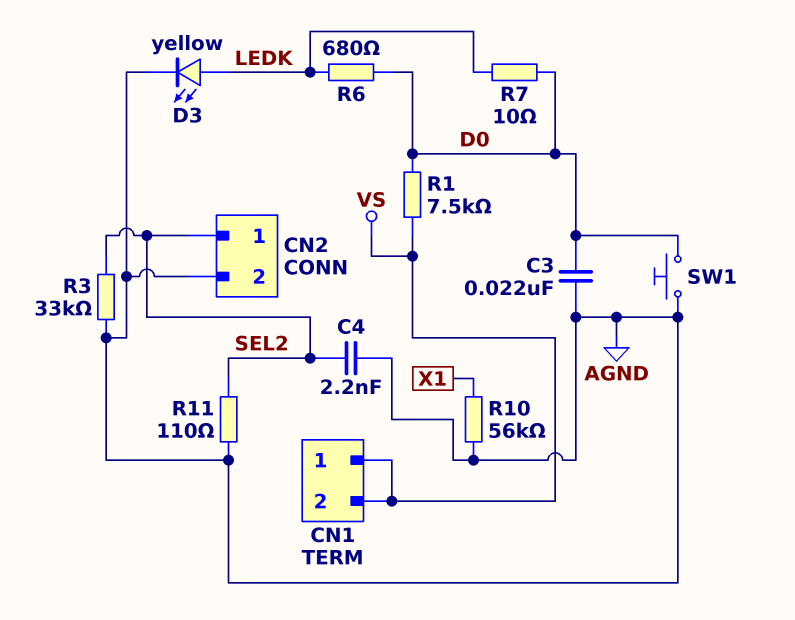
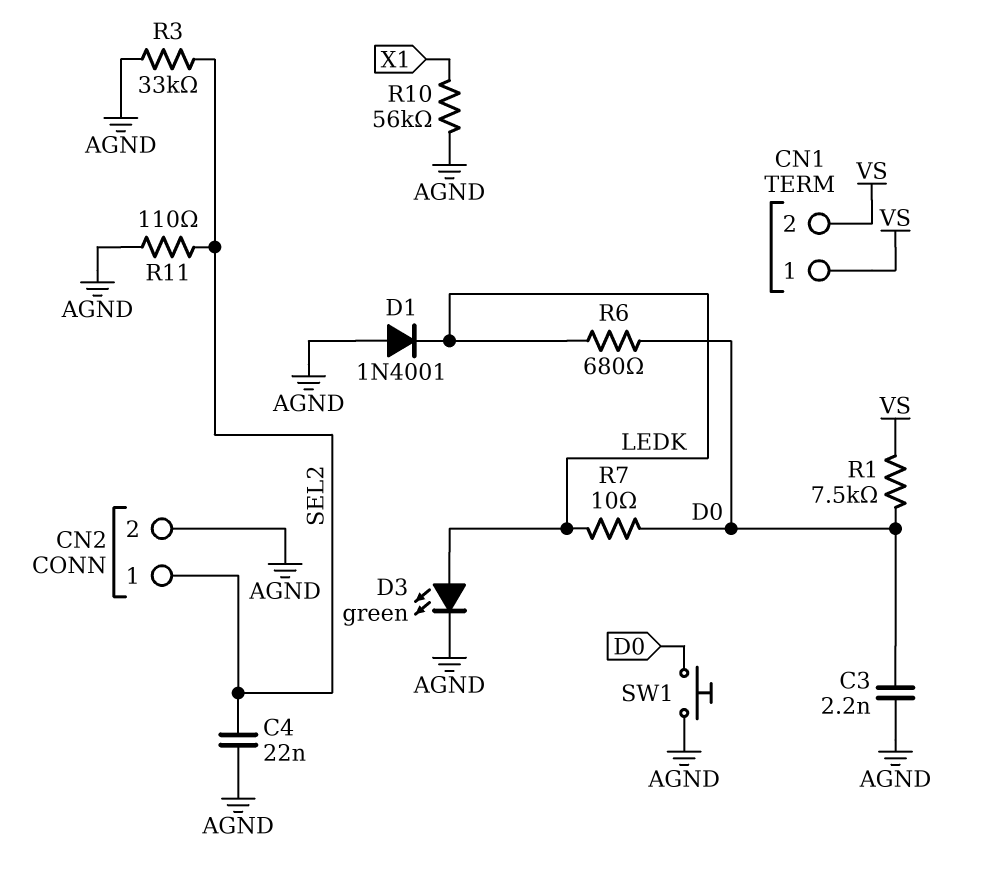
C3: 22nF (AGND, D0) -> 2.2nF (AGND, D0)
C4: 2.2nF (AGND, SEL2) -> 22nF (AGND, SEL2)
D1: none -> diode 1N4001 (A AGND, K LEDK)
D3: LED yellow (A LEDK, K AGND) -> LED green (A LEDK, K AGND)

